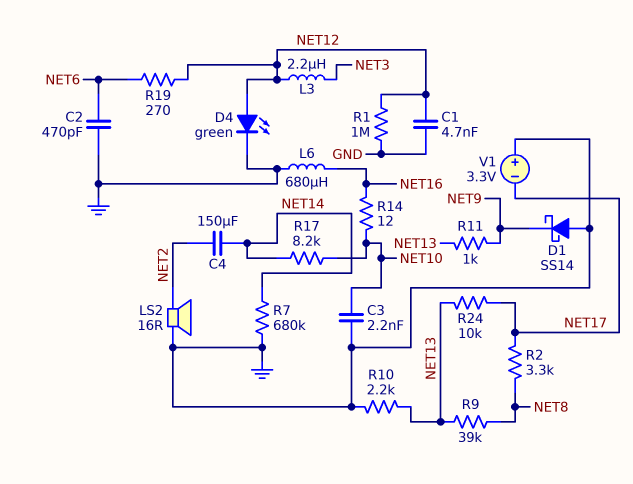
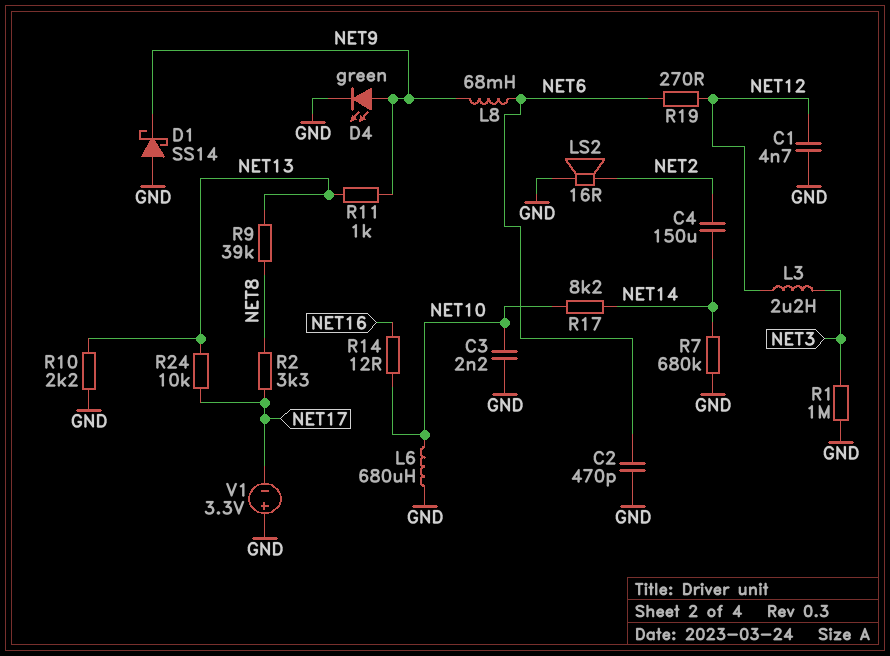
D4: LED green (A NET12, K GND) -> LED green (A NET9, K GND)
L6: 680uH (GND, NET16) -> 680uH (GND, NET10)
L8: none -> 68mH (NET6, NET9)
R1: 1M (GND, NET12) -> 1M (GND, NET3)

